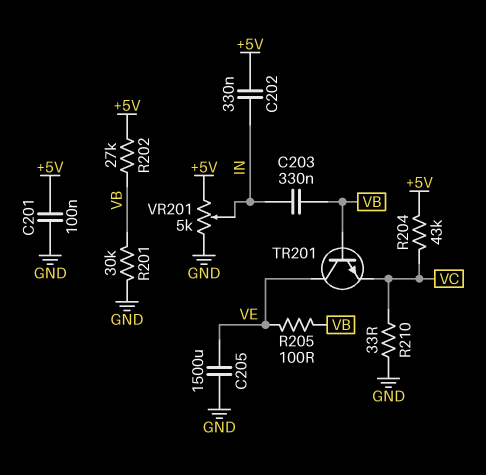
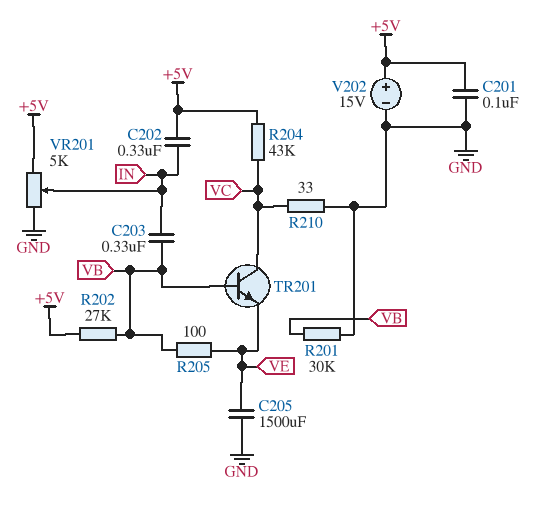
TR201: NPN (B VB, C VE, E VC) -> NPN (B VB, C VC, E VE)
V202: none -> 15V (plus +5V, minus GND)

